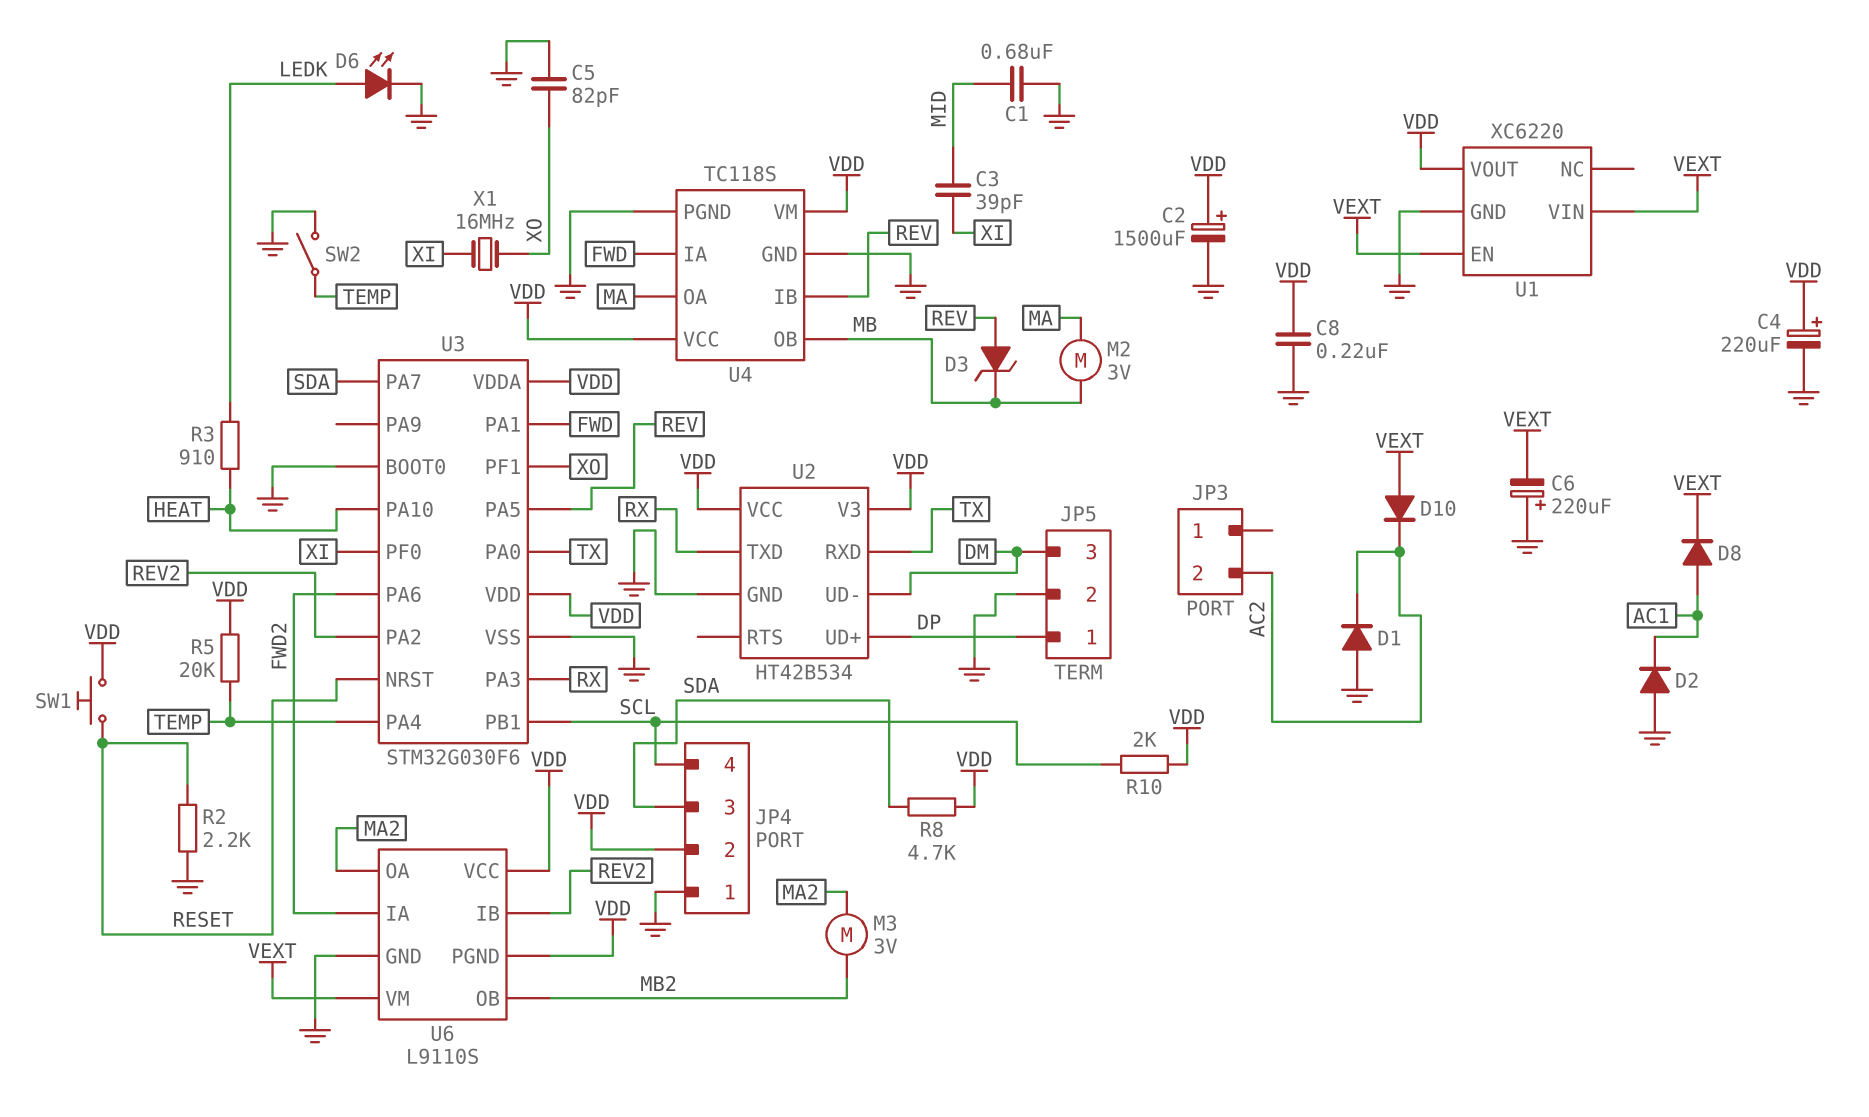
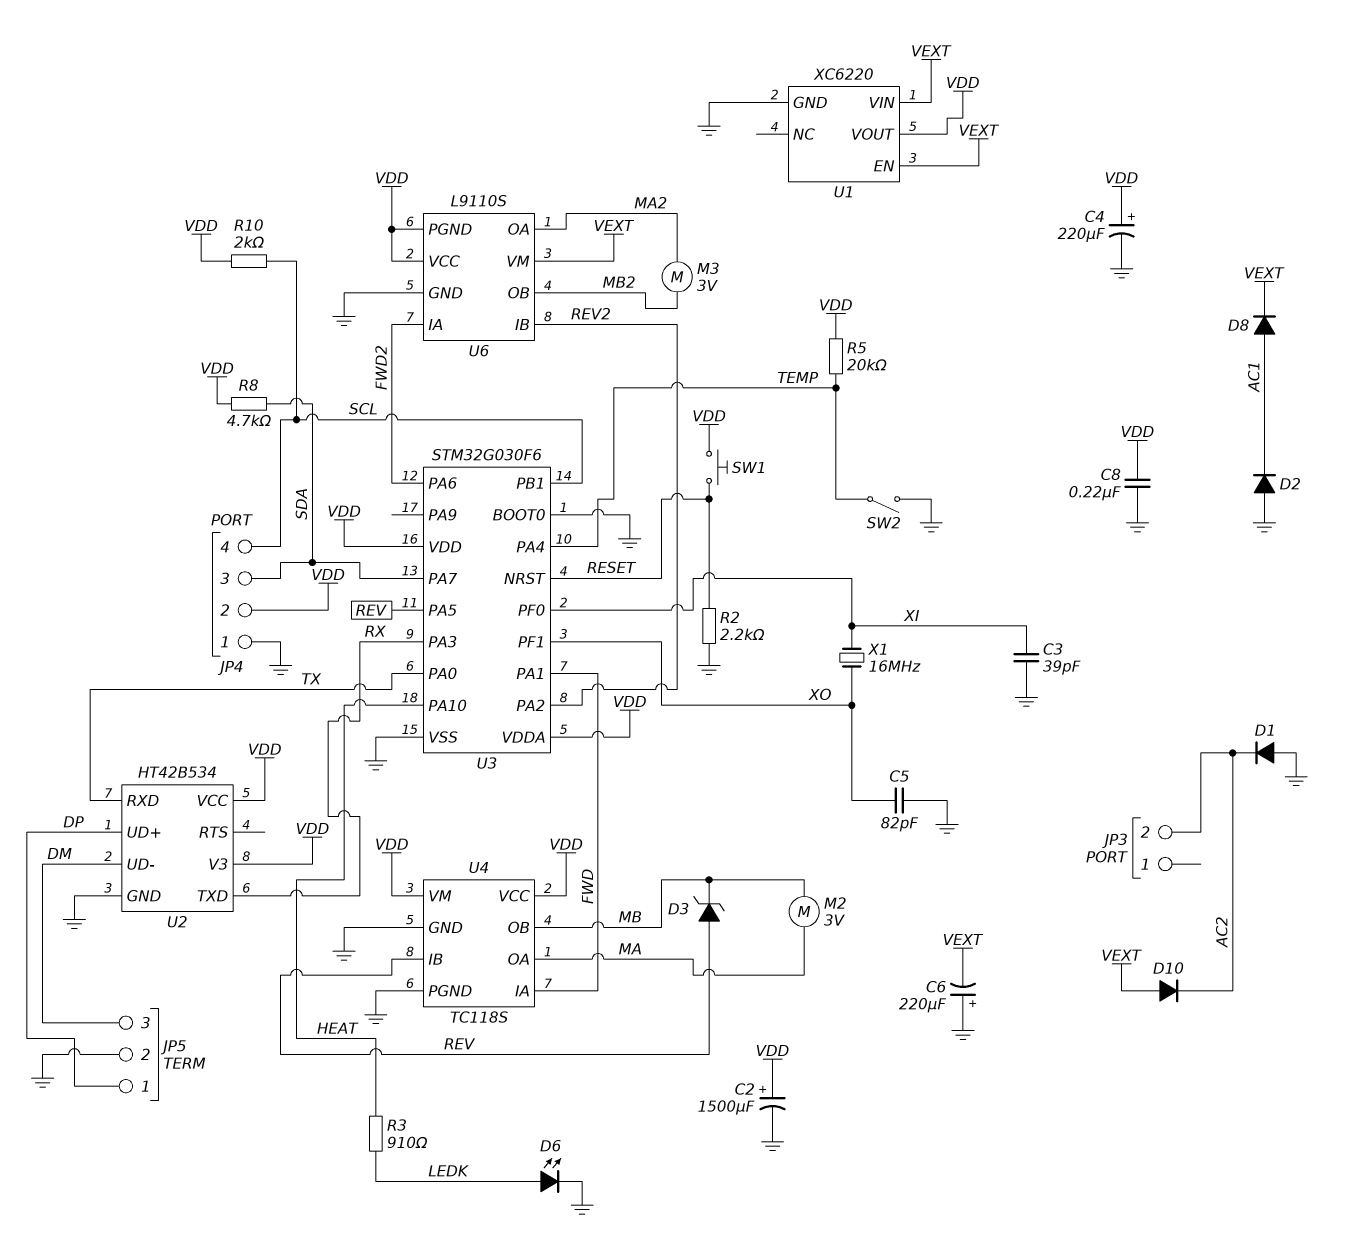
C1: 680nF (GND, MID) -> none
C3: 39pF (MID, XI) -> 39pF (GND, XI)

